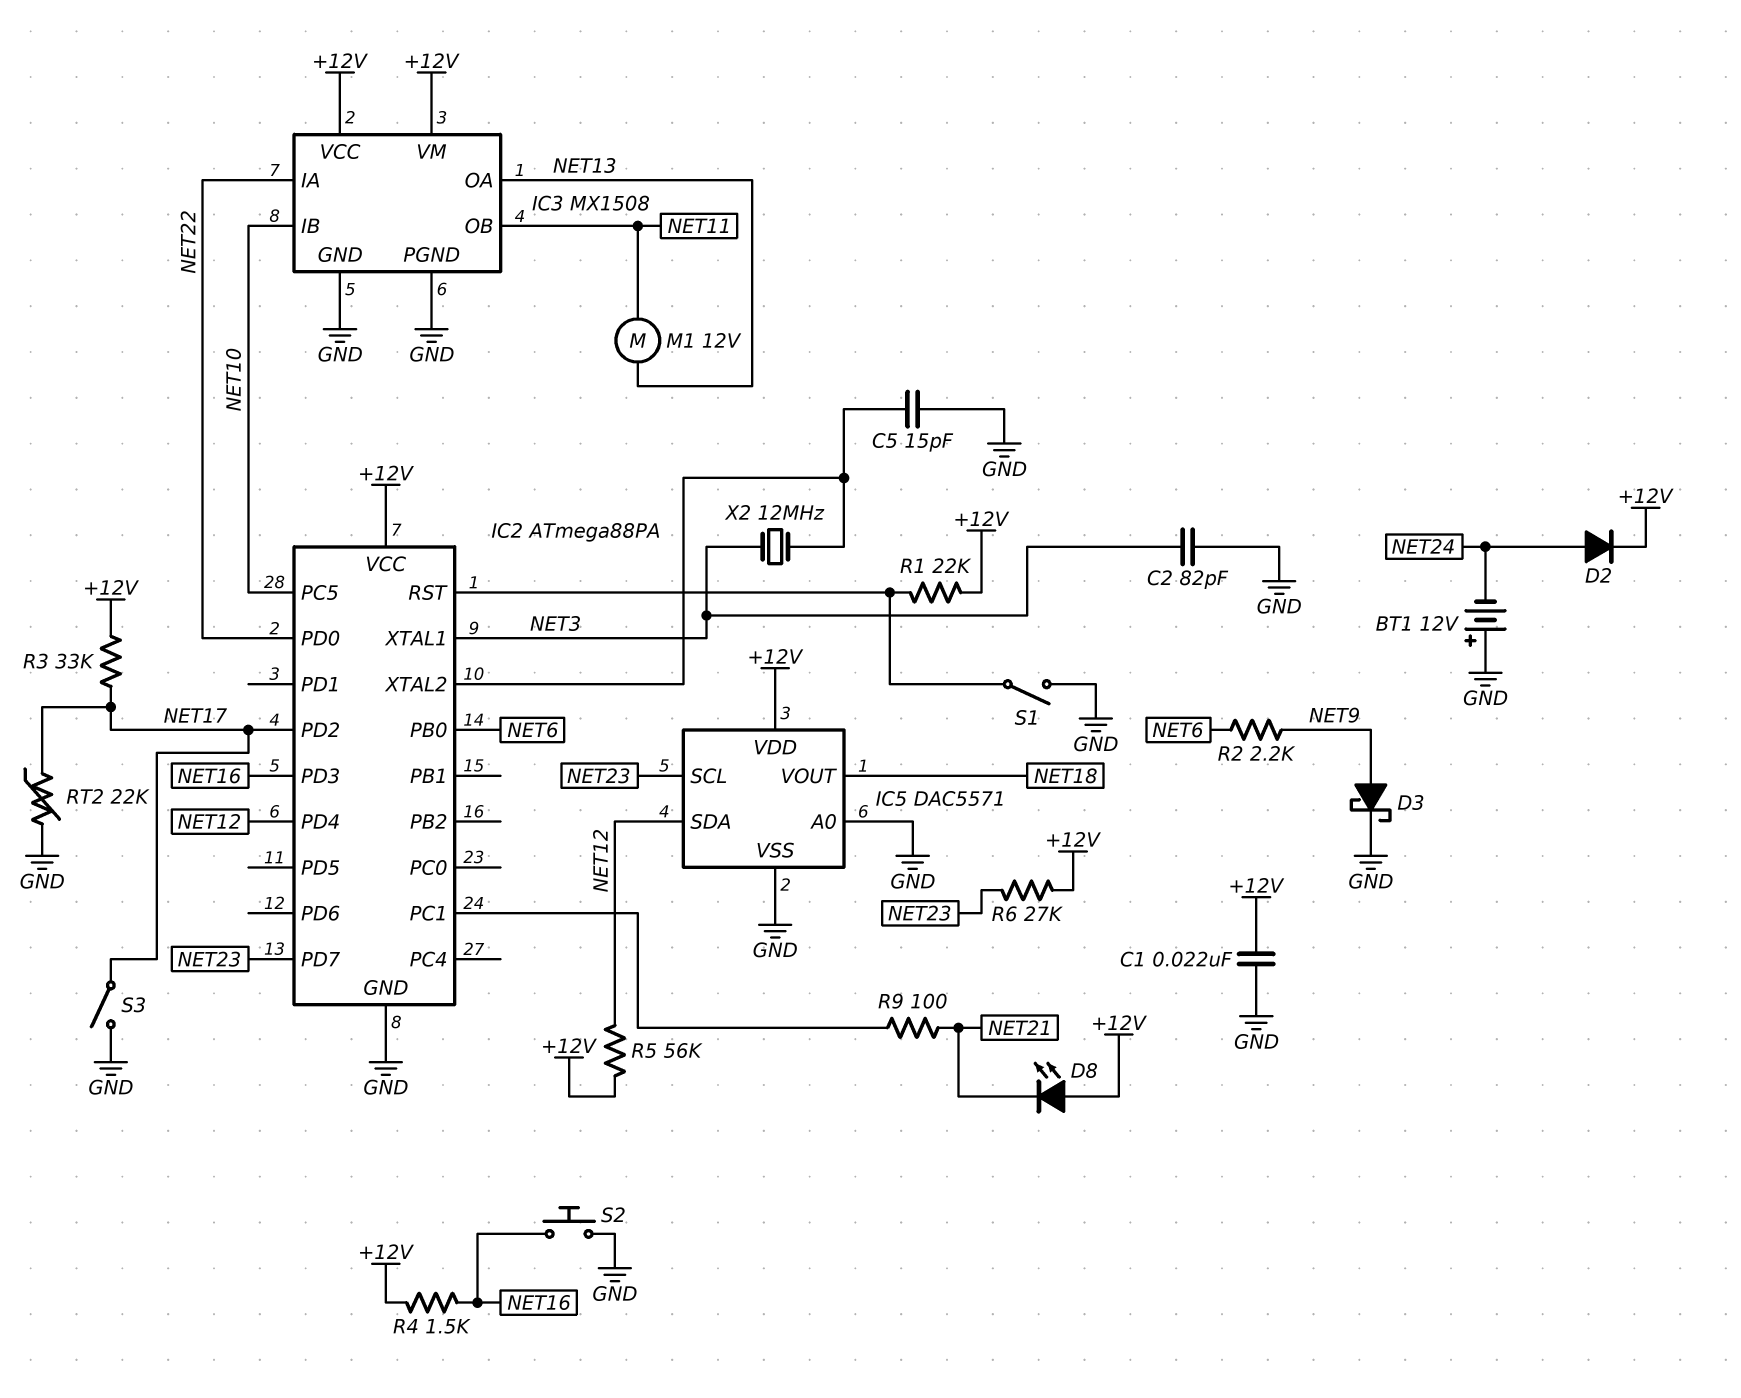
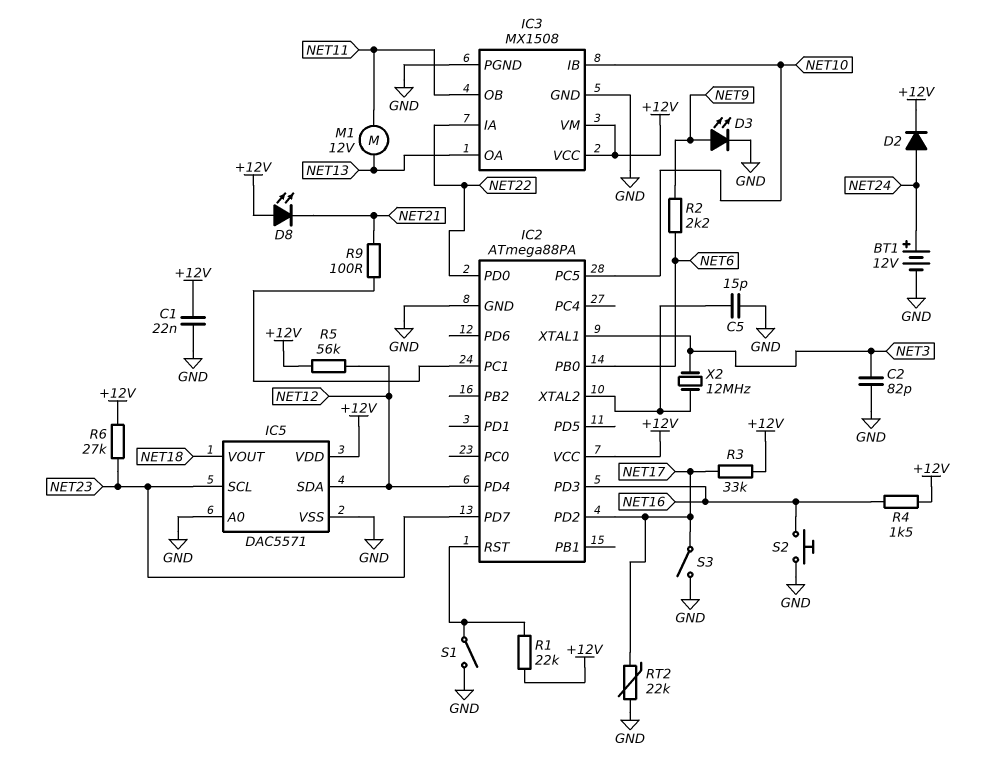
BT1: 12V (plus GND, minus NET24) -> 12V (plus NET24, minus GND)
D3: schottky (A NET9, K GND) -> LED (A NET9, K GND)

